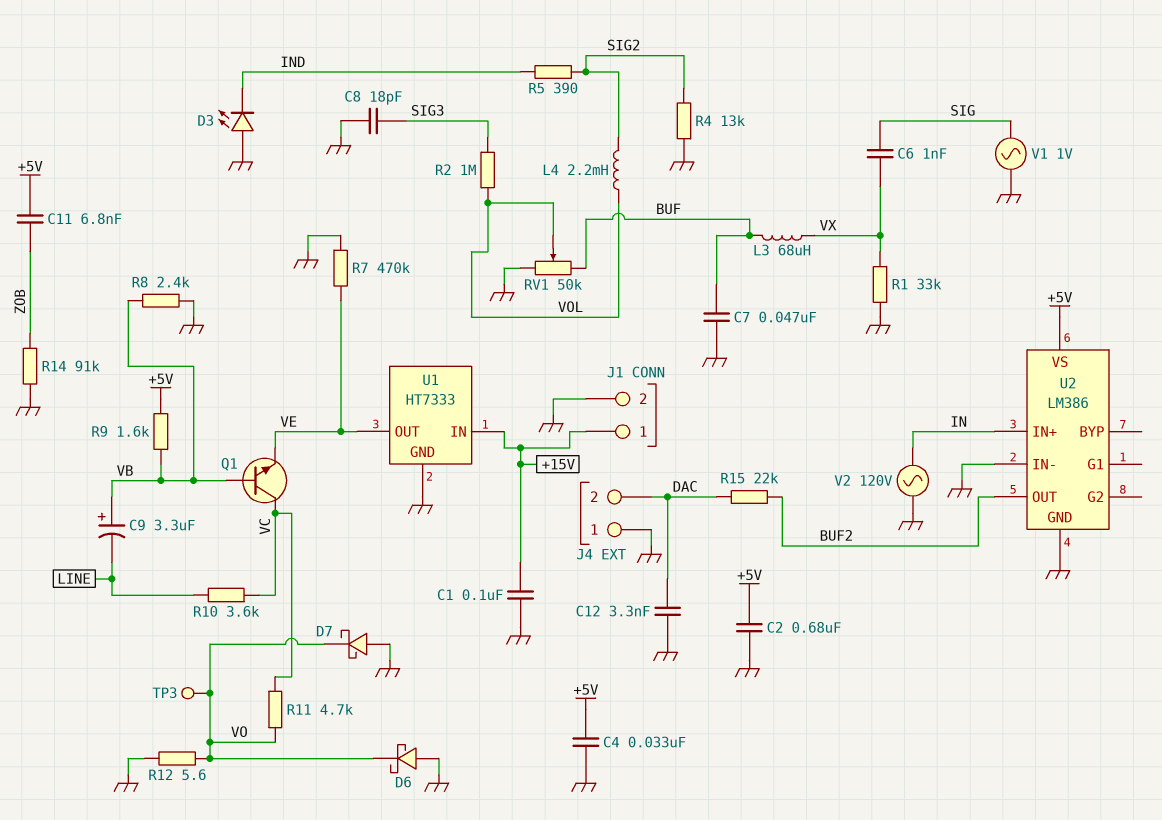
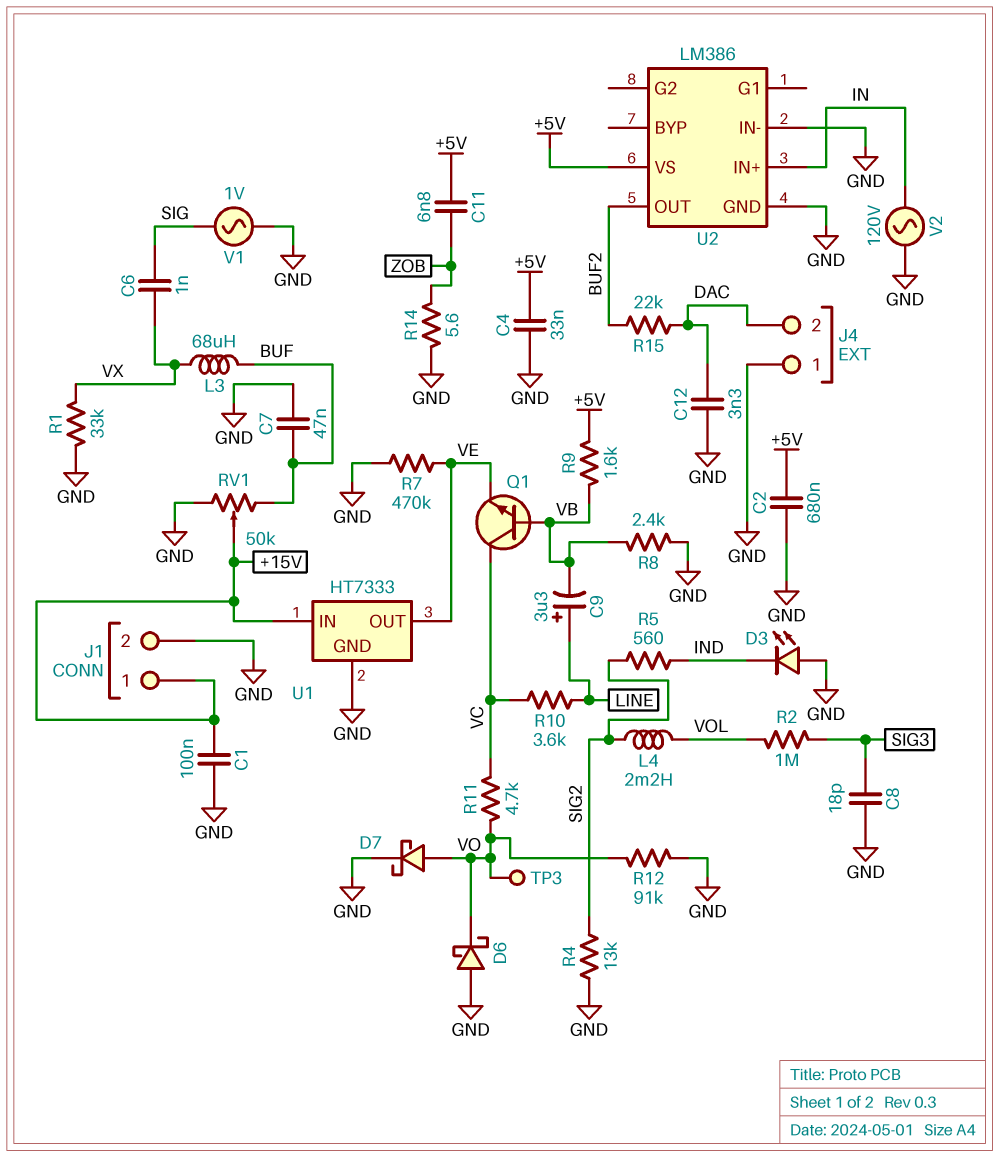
C9: 3.3uF (plus VB, minus LINE) -> 3.3uF (plus LINE, minus VB)
D7: schottky (A GND, K VO) -> schottky (A VO, K GND)
R5: 390 (IND, SIG2) -> 560 (IND, SIG2)
R12: 5.6 (GND, VO) -> 91k (GND, VO)
R14: 91k (GND, ZOB) -> 5.6 (GND, ZOB)
RV1: 50k (BUF, GND, wiper VOL) -> 50k (BUF, GND, wiper +15V)

